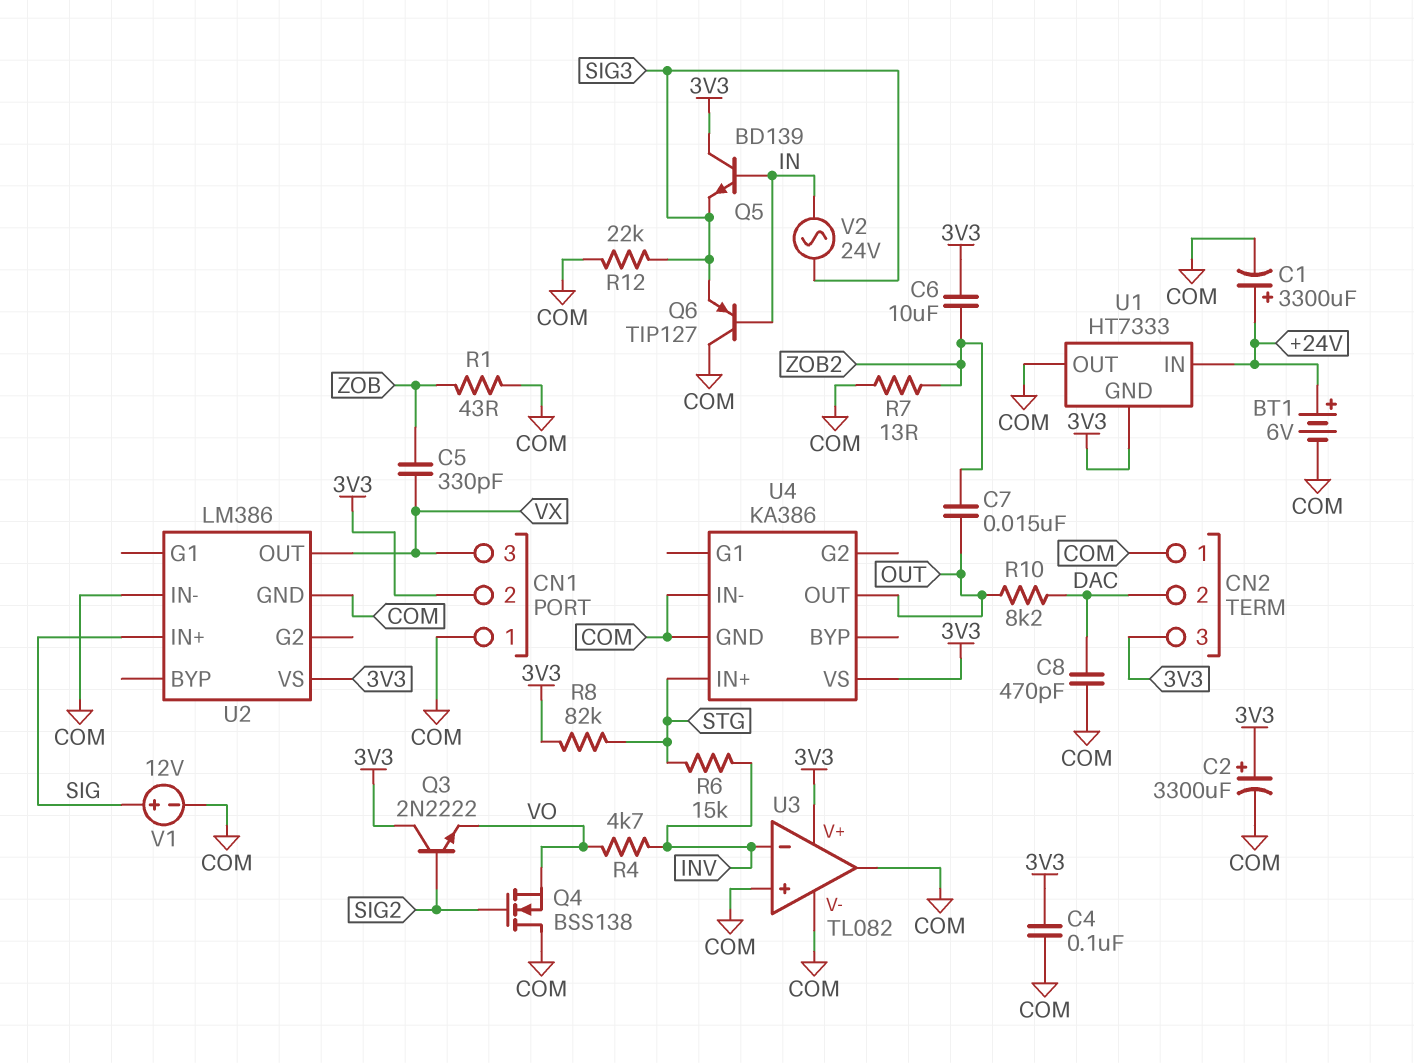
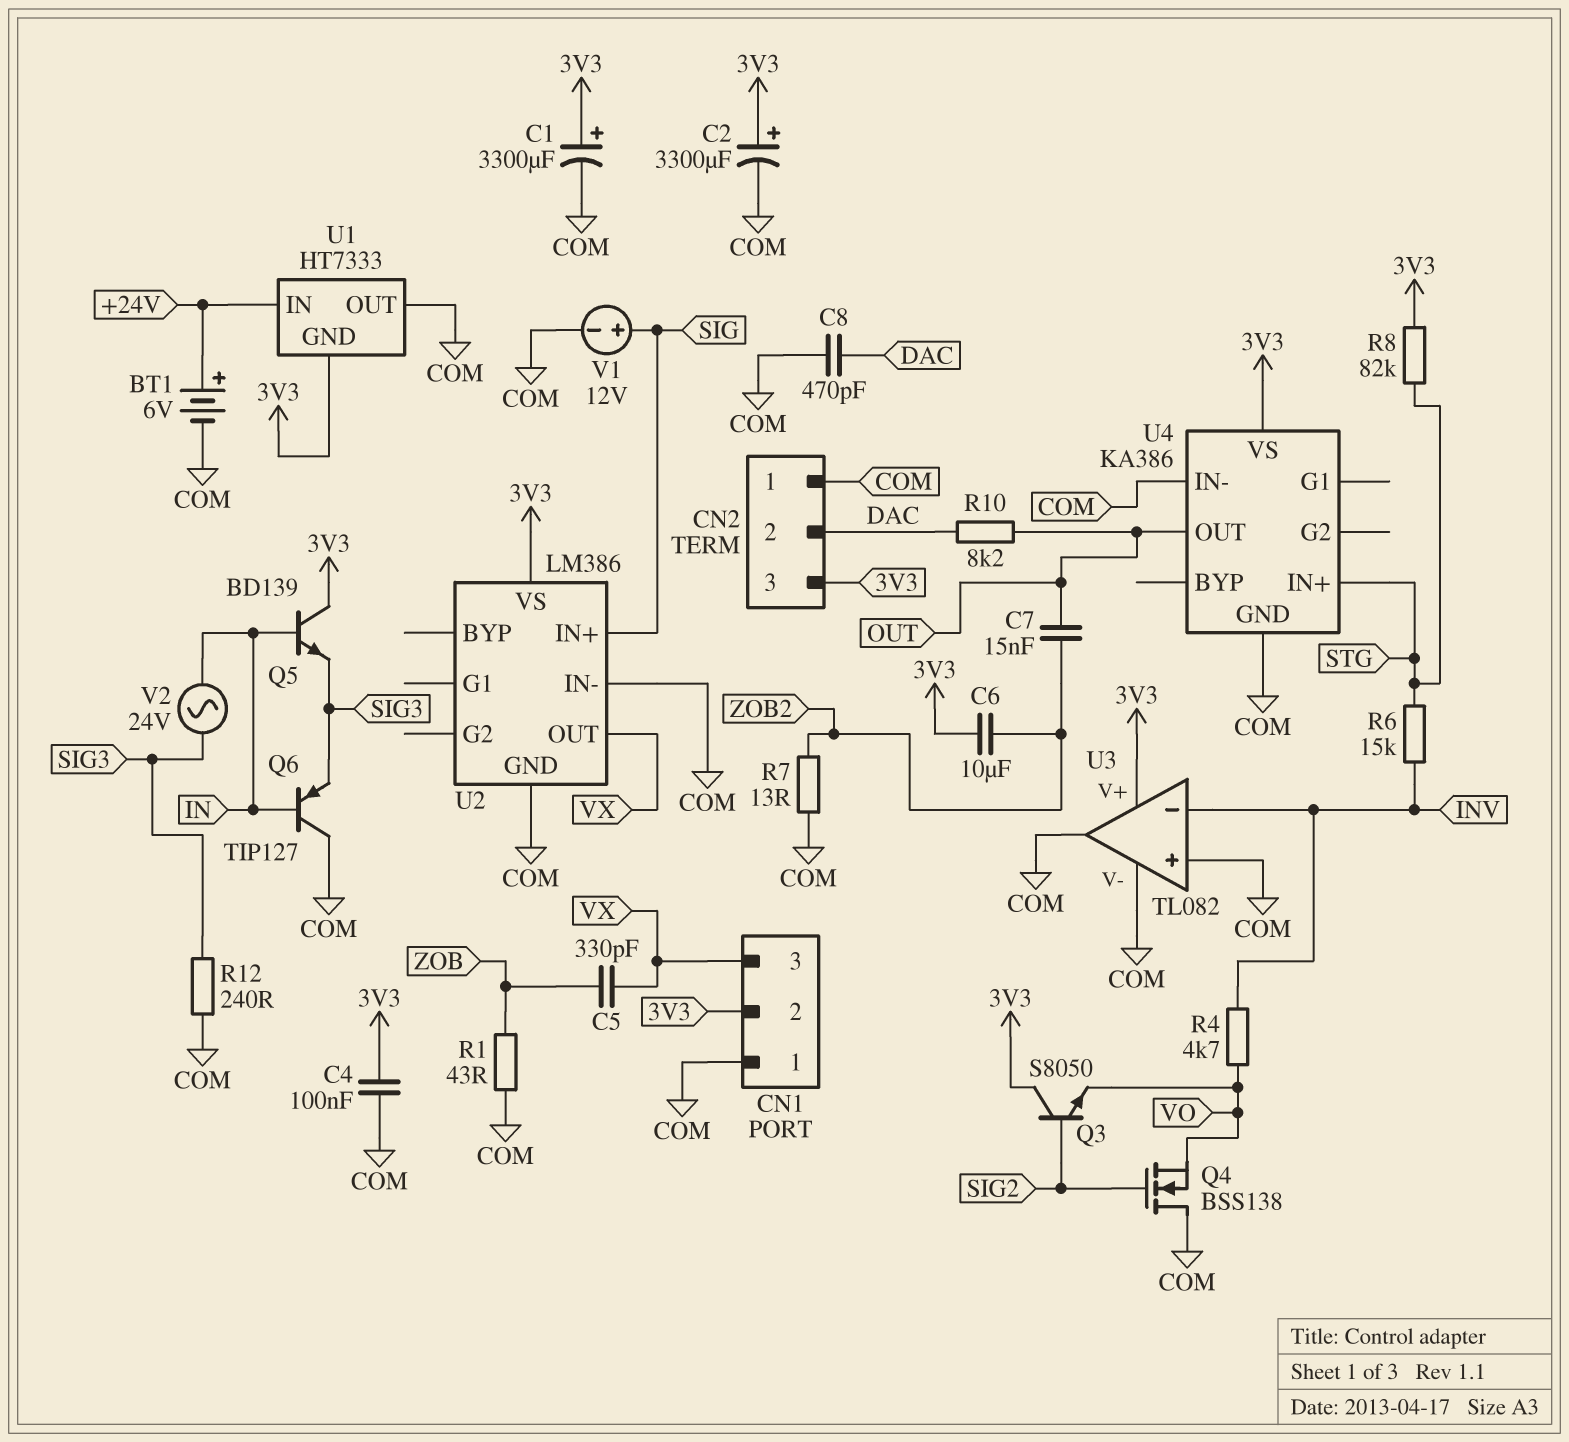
C1: 3300uF (plus +24V, minus COM) -> 3300uF (plus 3V3, minus COM)
Q3: NPN 2N2222 (B SIG2, C 3V3, E VO) -> NPN S8050 (B SIG2, C 3V3, E VO)
R12: 22k (COM, SIG3) -> 240 (COM, SIG3)

